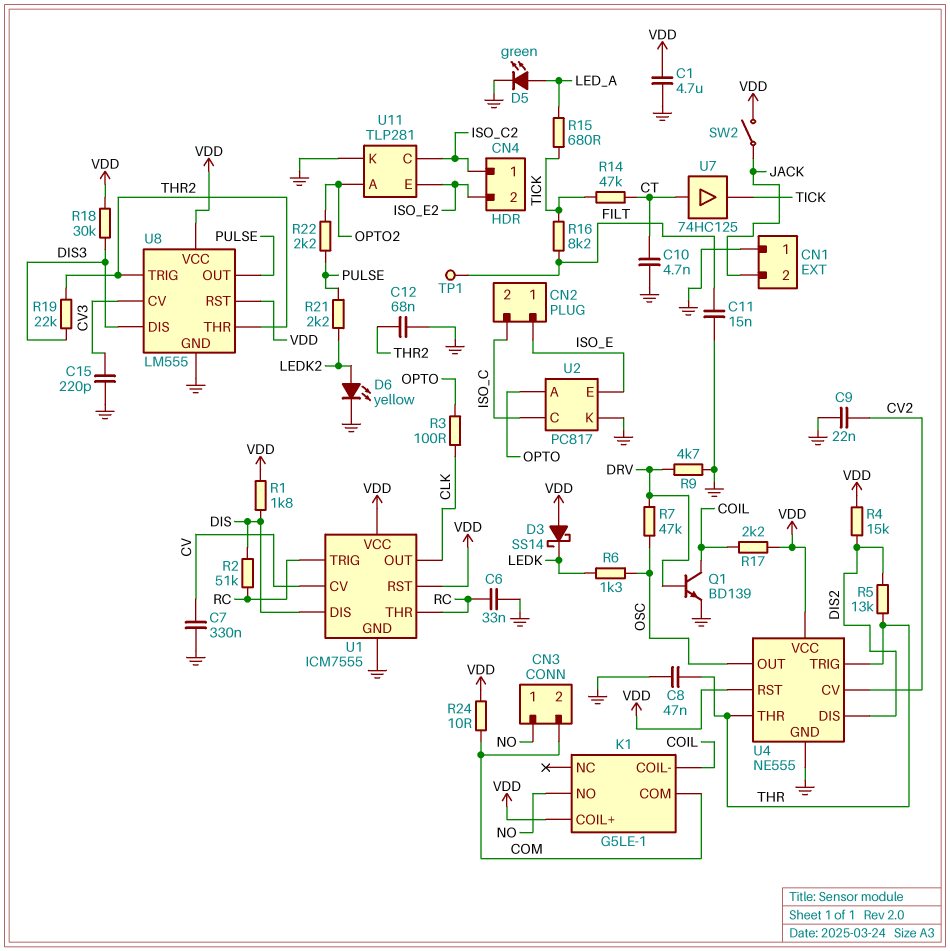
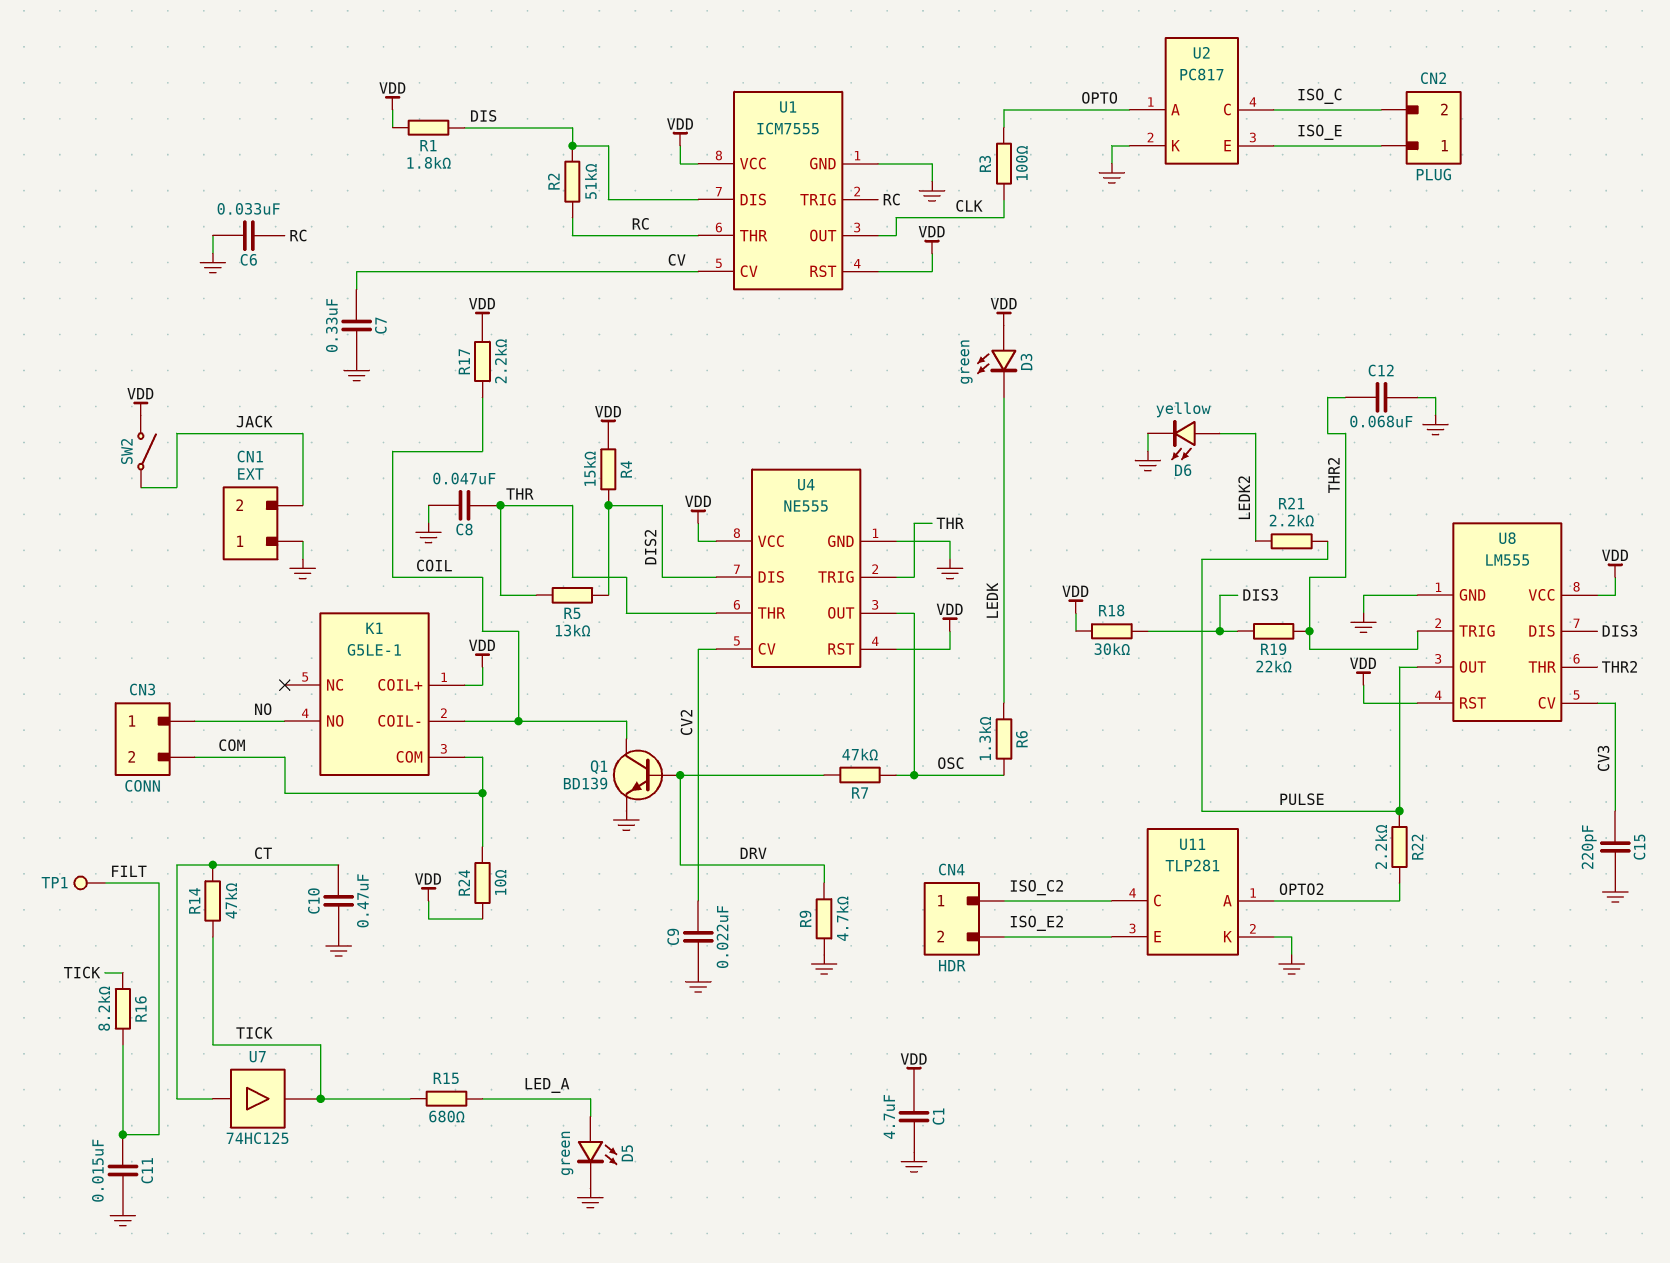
C10: 4.7nF (CT, GND) -> 470nF (CT, GND)
D3: schottky SS14 (A VDD, K LEDK) -> LED green (A VDD, K LEDK)

